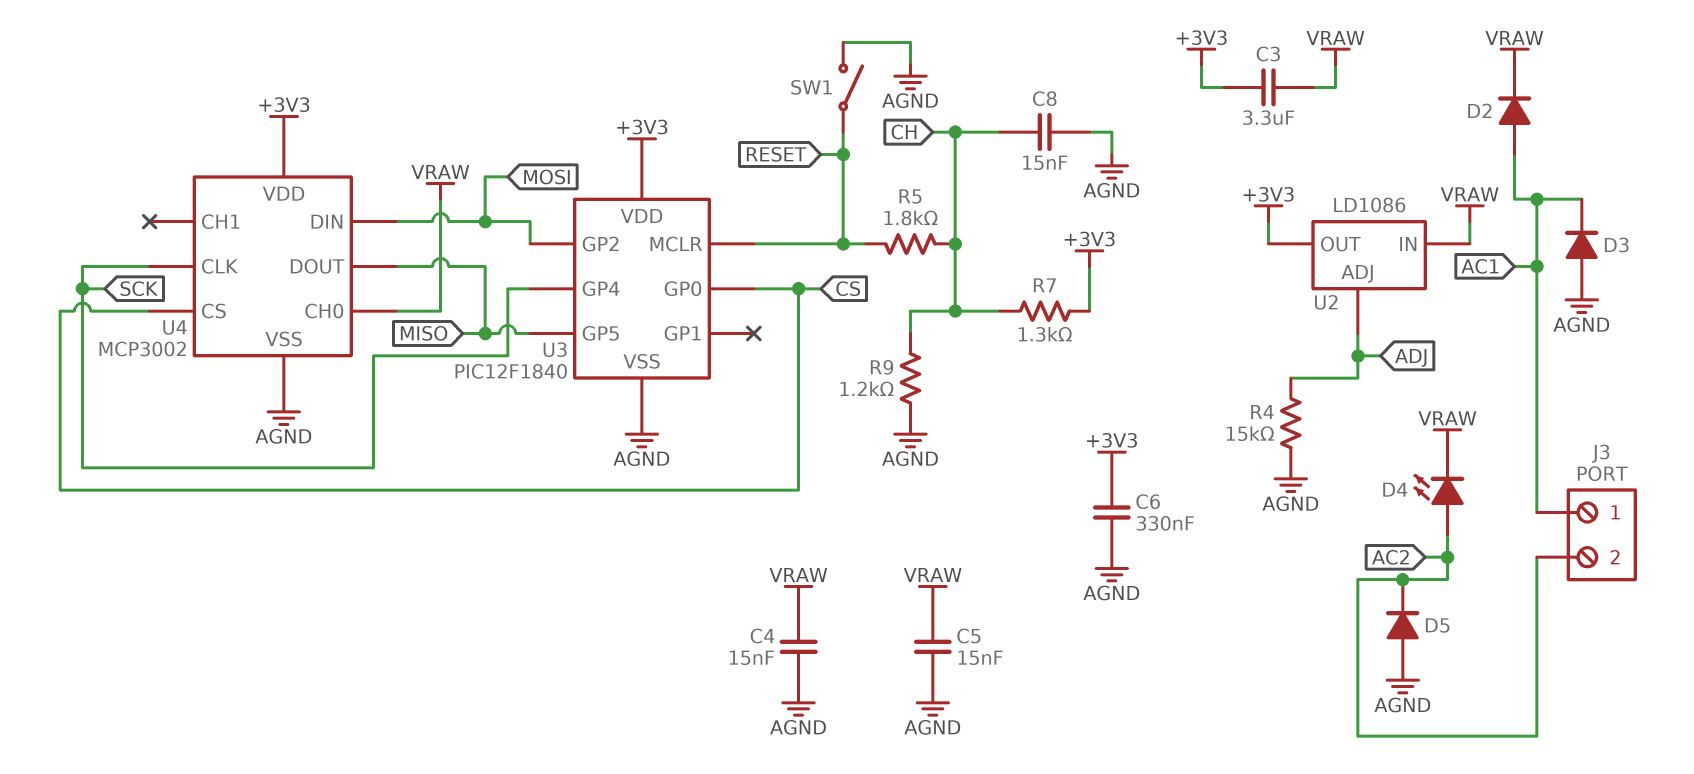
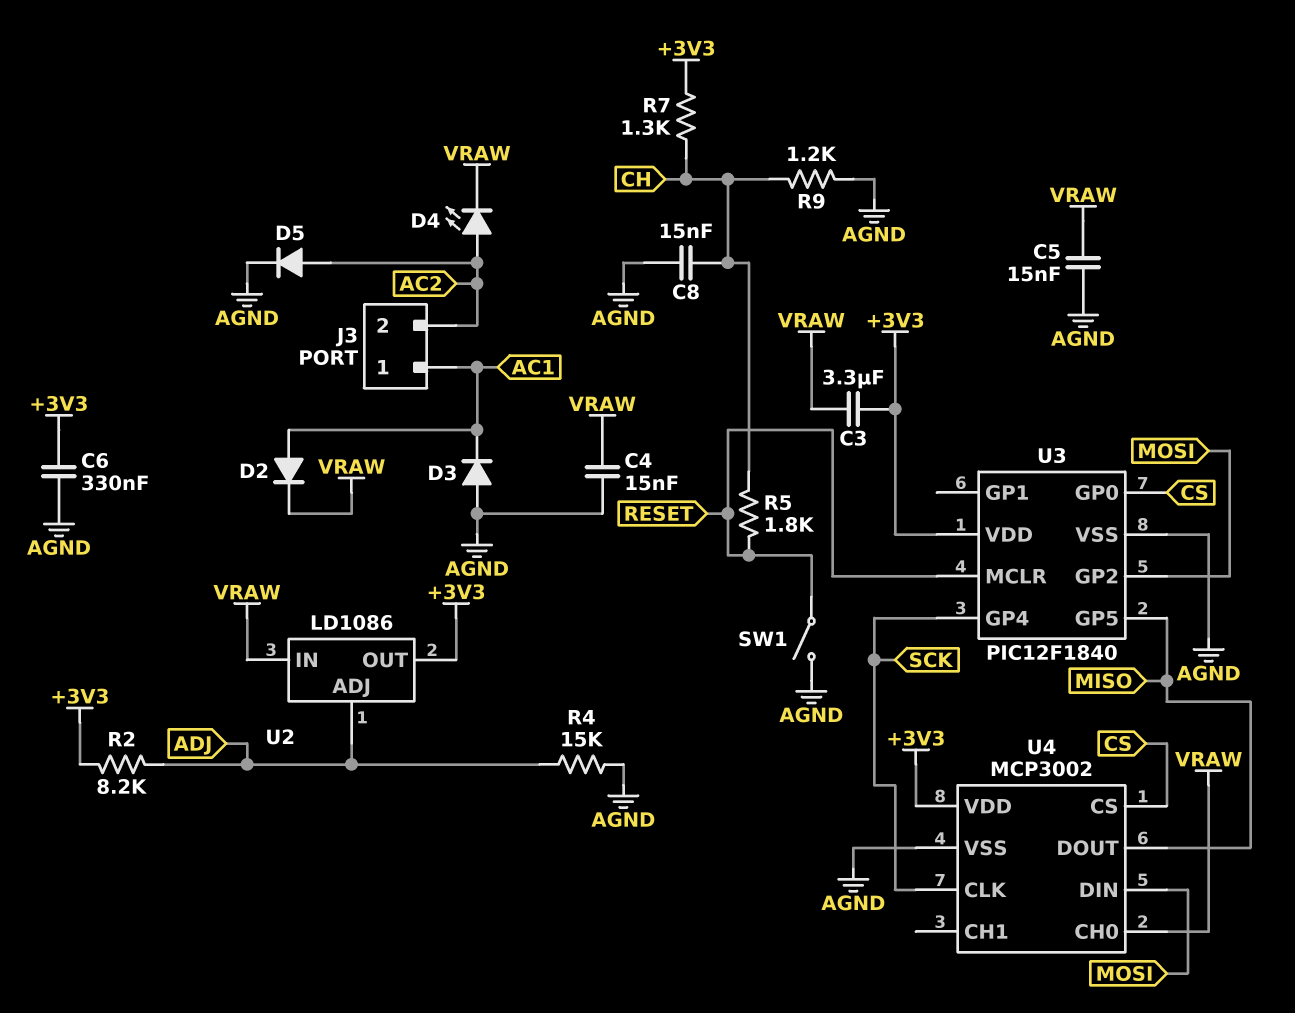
D5: diode (A AGND, K AC2) -> diode (A AC2, K AGND)
R2: none -> 8.2k (+3V3, ADJ)

